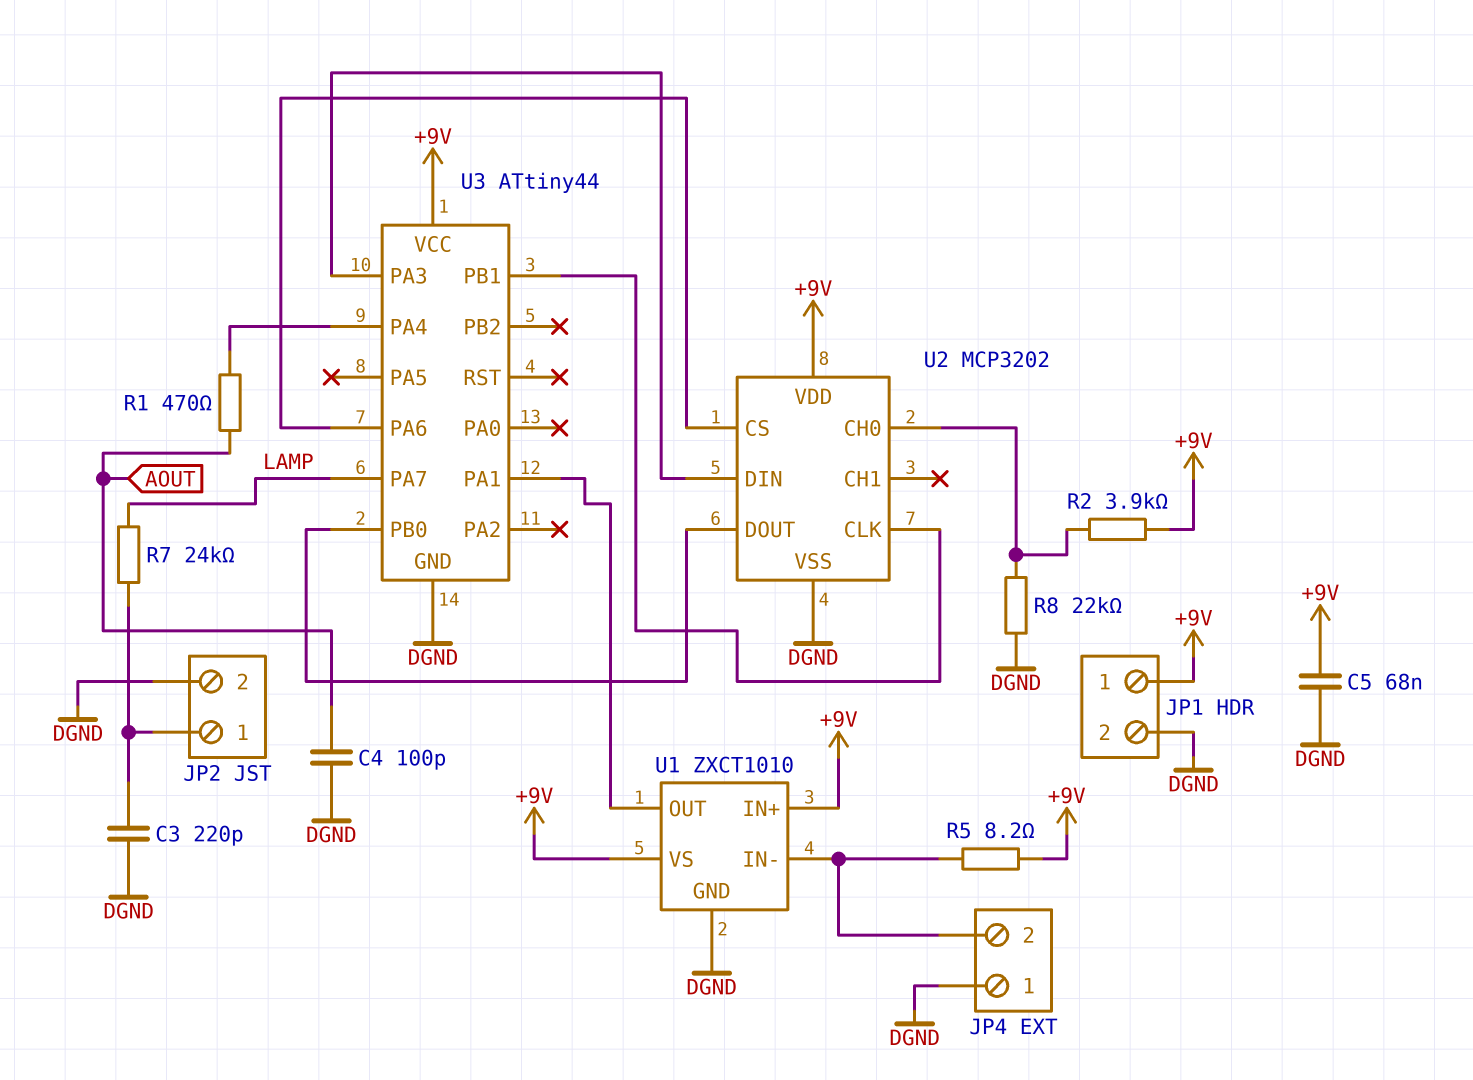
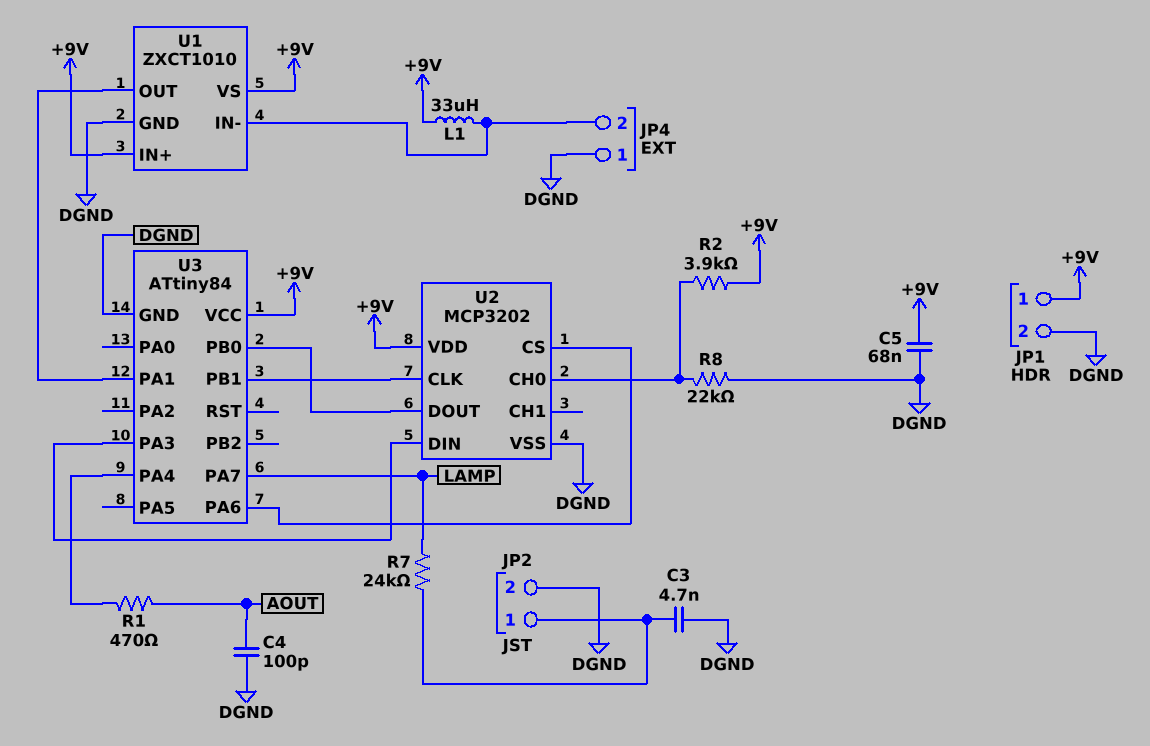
C3: 220pF (DGND, JP2/1) -> 4.7nF (DGND, JP2/1)
L1: none -> 33uH (+9V, JP4/2)
R5: 8.2 (+9V, JP4/2) -> none
U3: ATtiny44 -> ATtiny84

